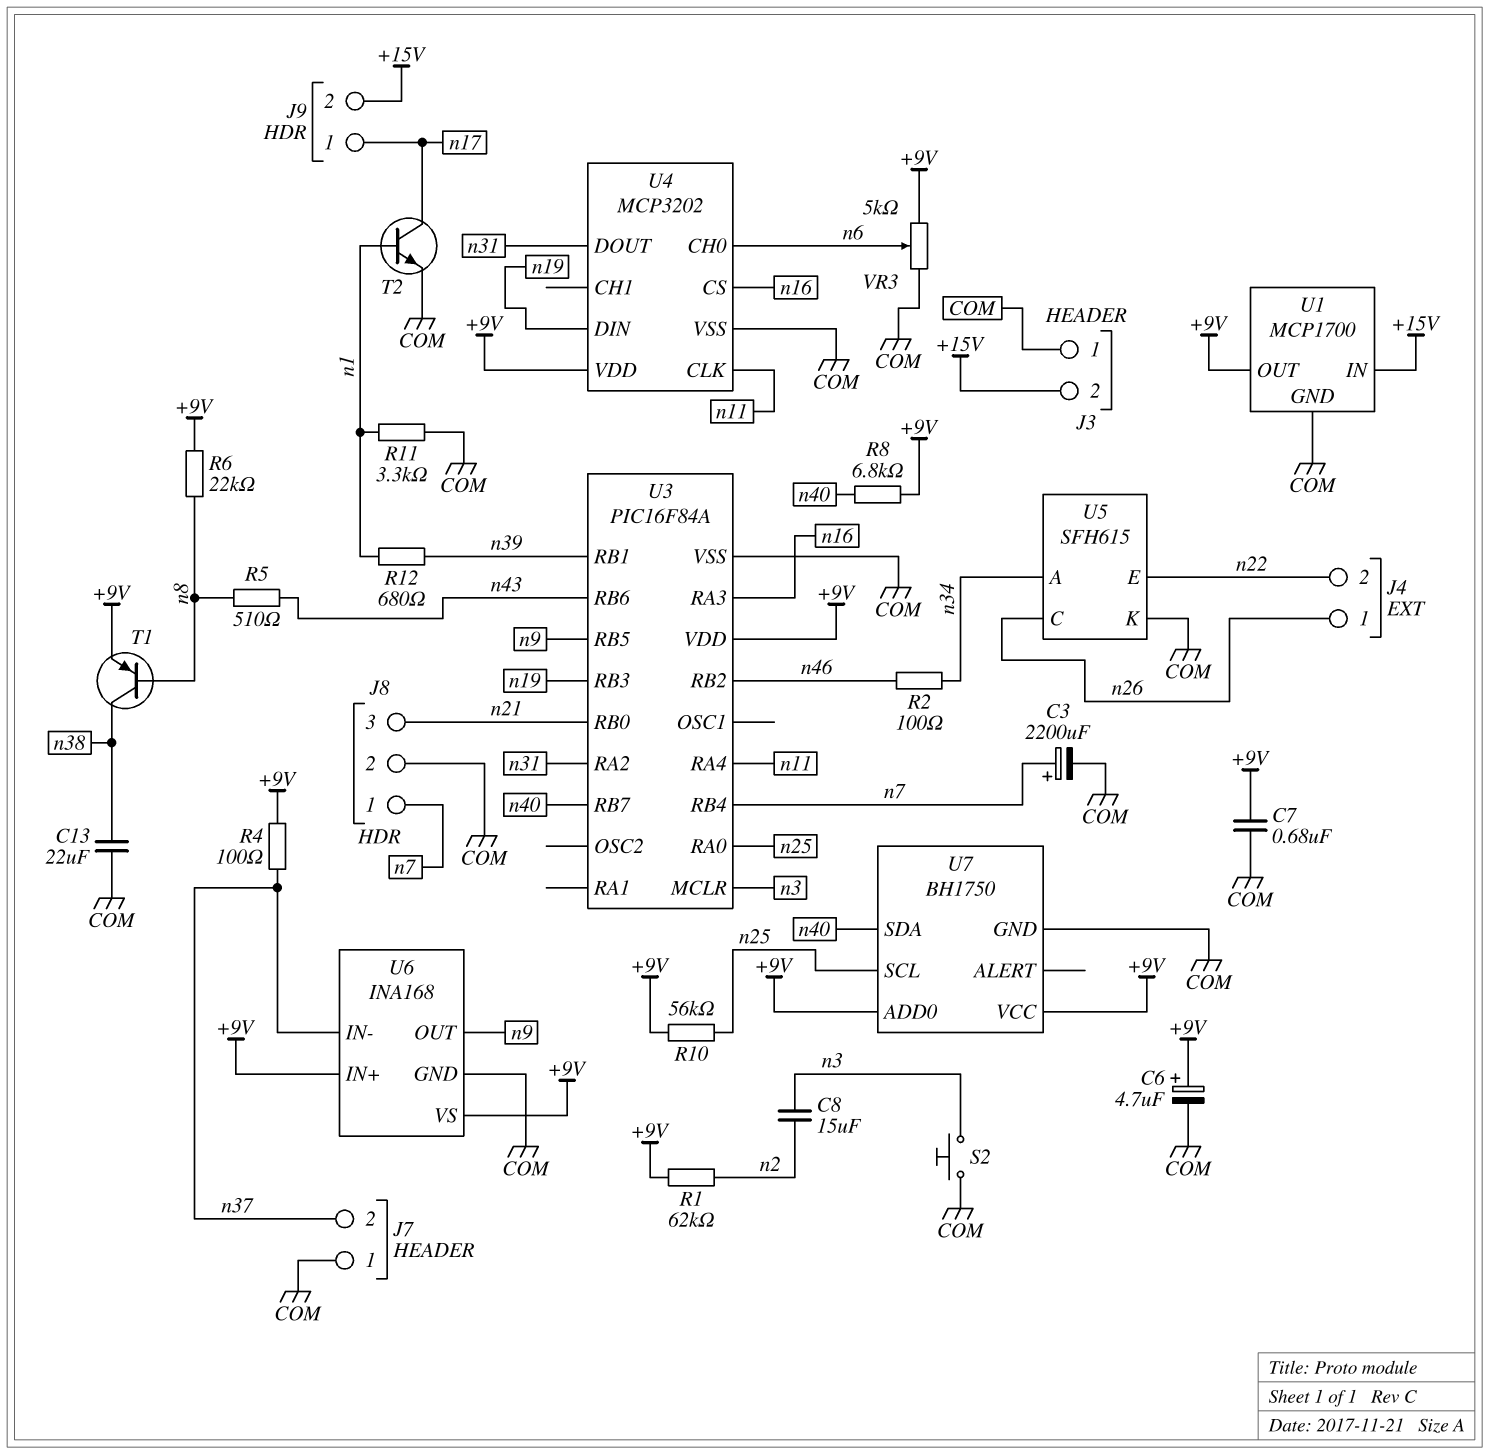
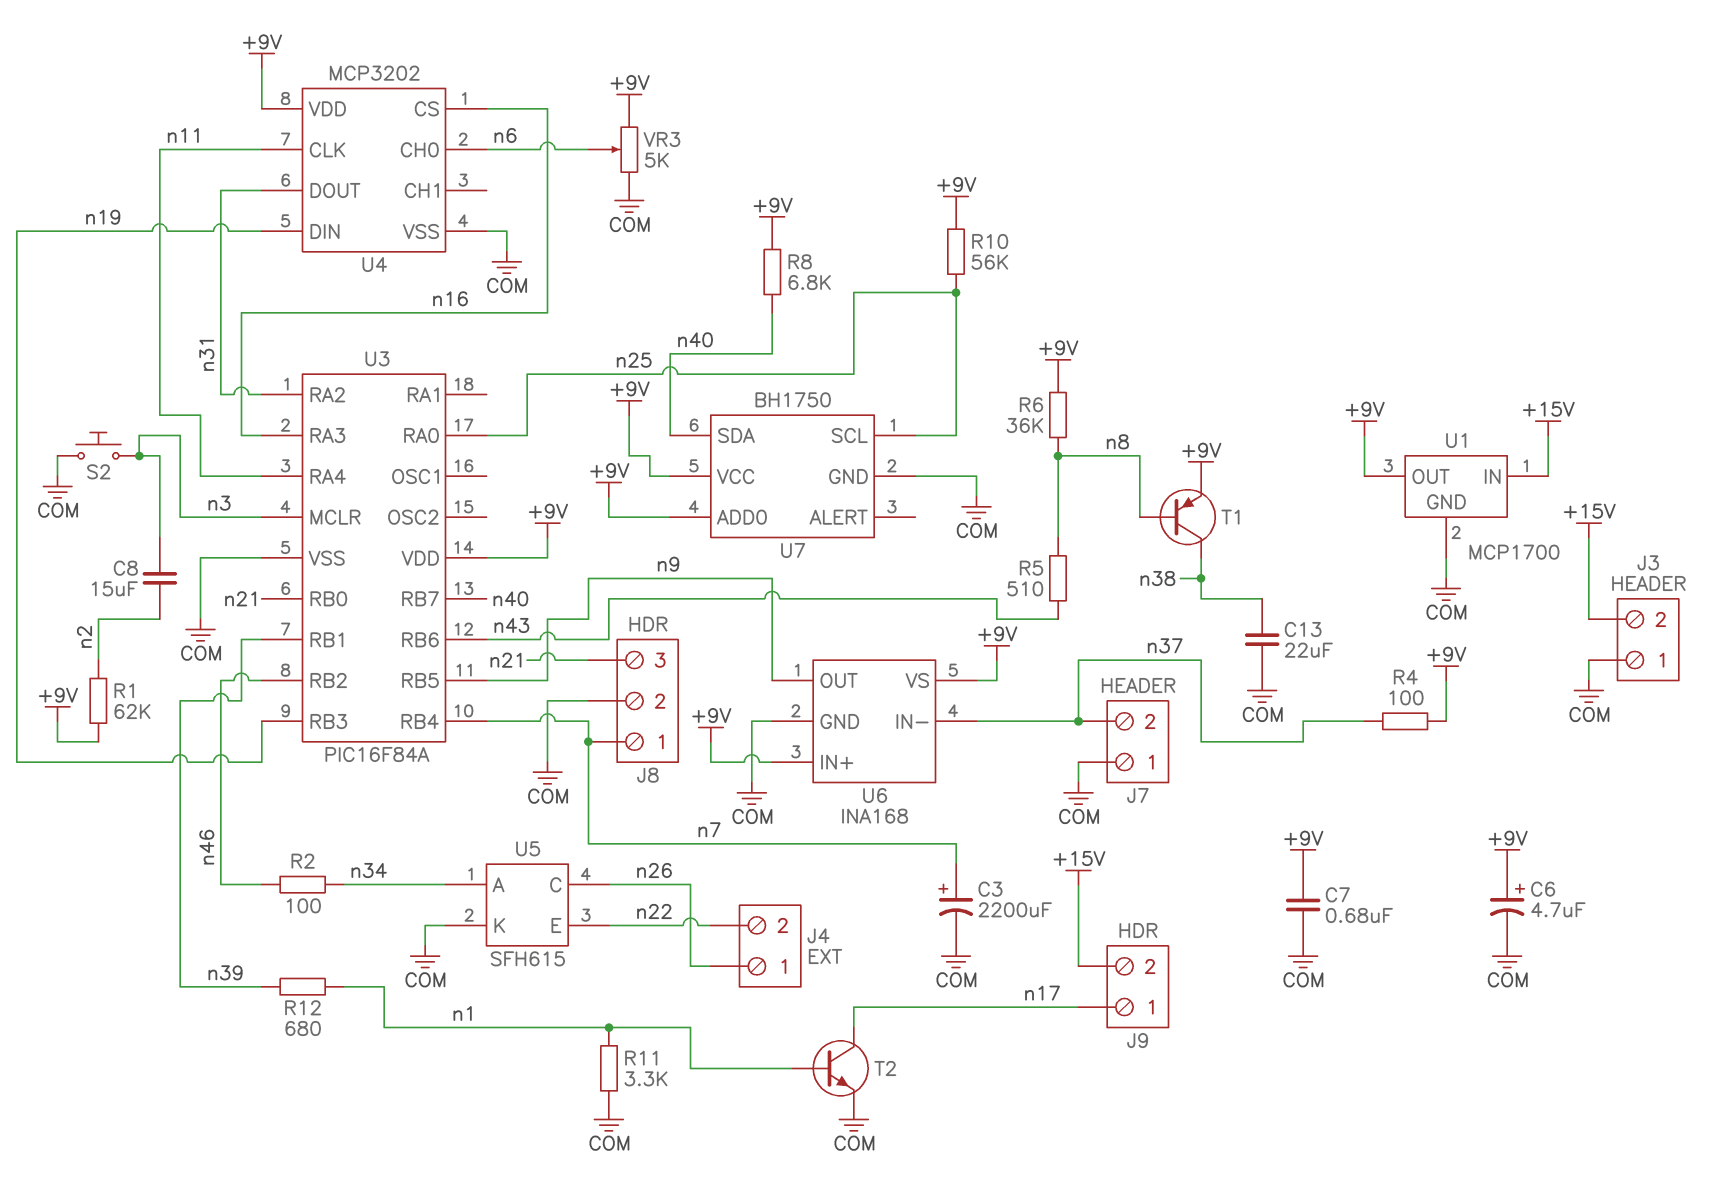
R6: 22k (+9V, n8) -> 36k (+9V, n8)

